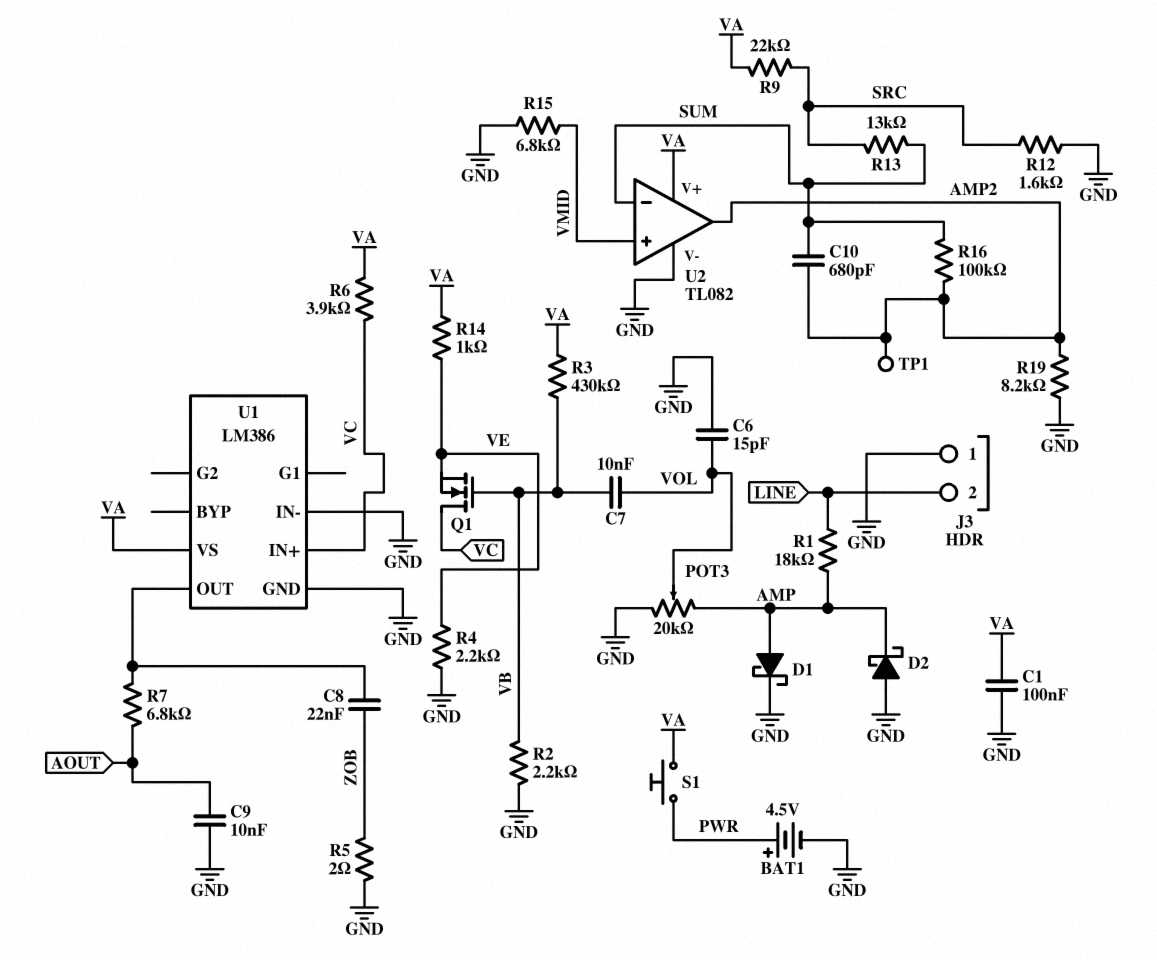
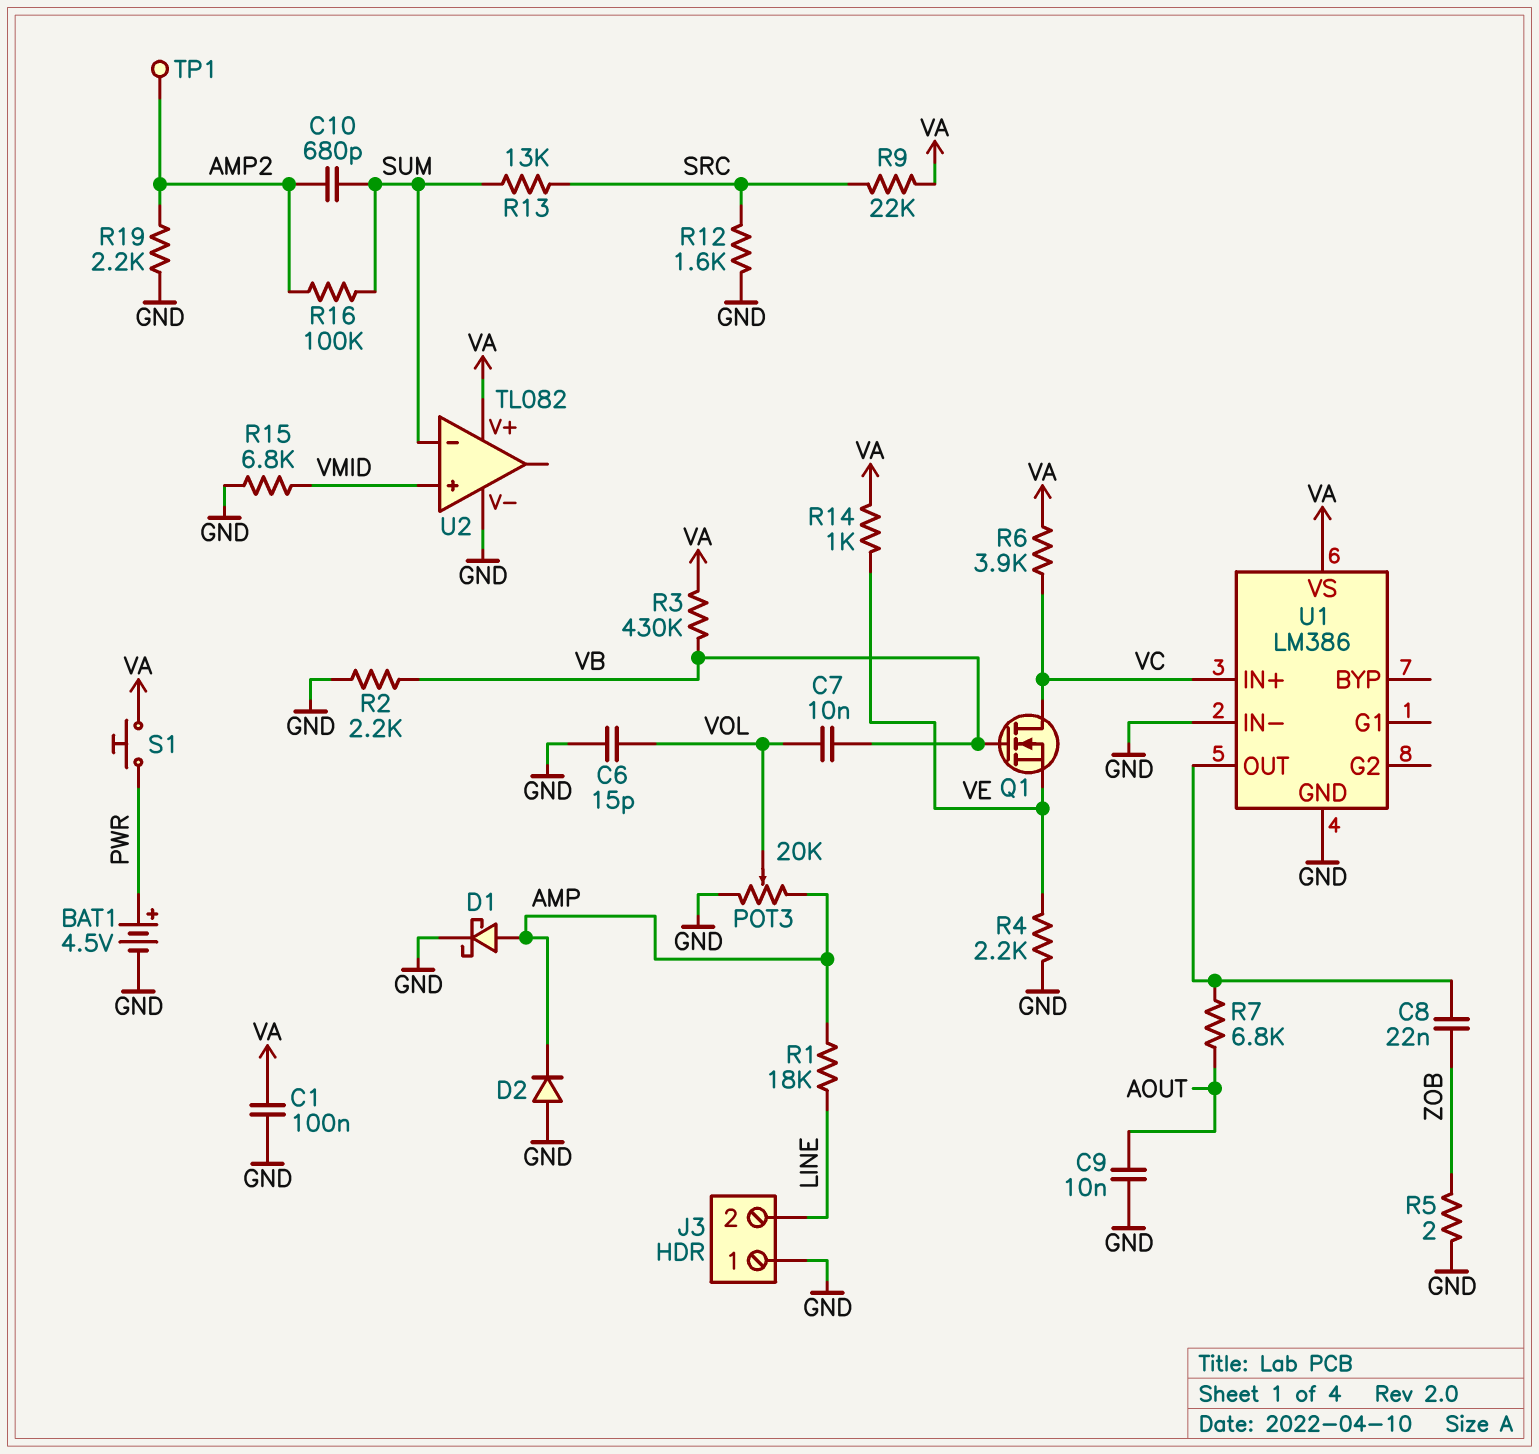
D2: schottky (A GND, K AMP) -> diode (A GND, K AMP)
R19: 8.2k (AMP2, GND) -> 2.2k (AMP2, GND)
U2 pin out: AMP2 -> none

